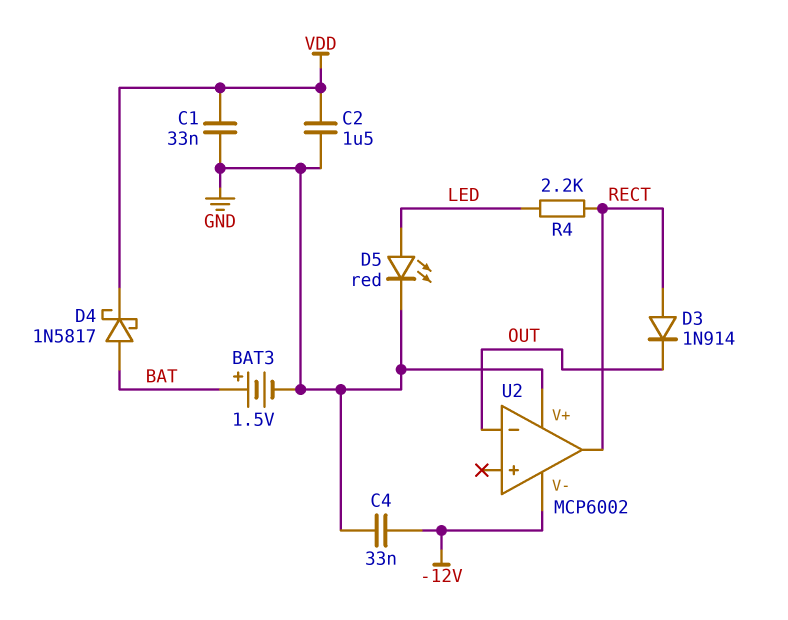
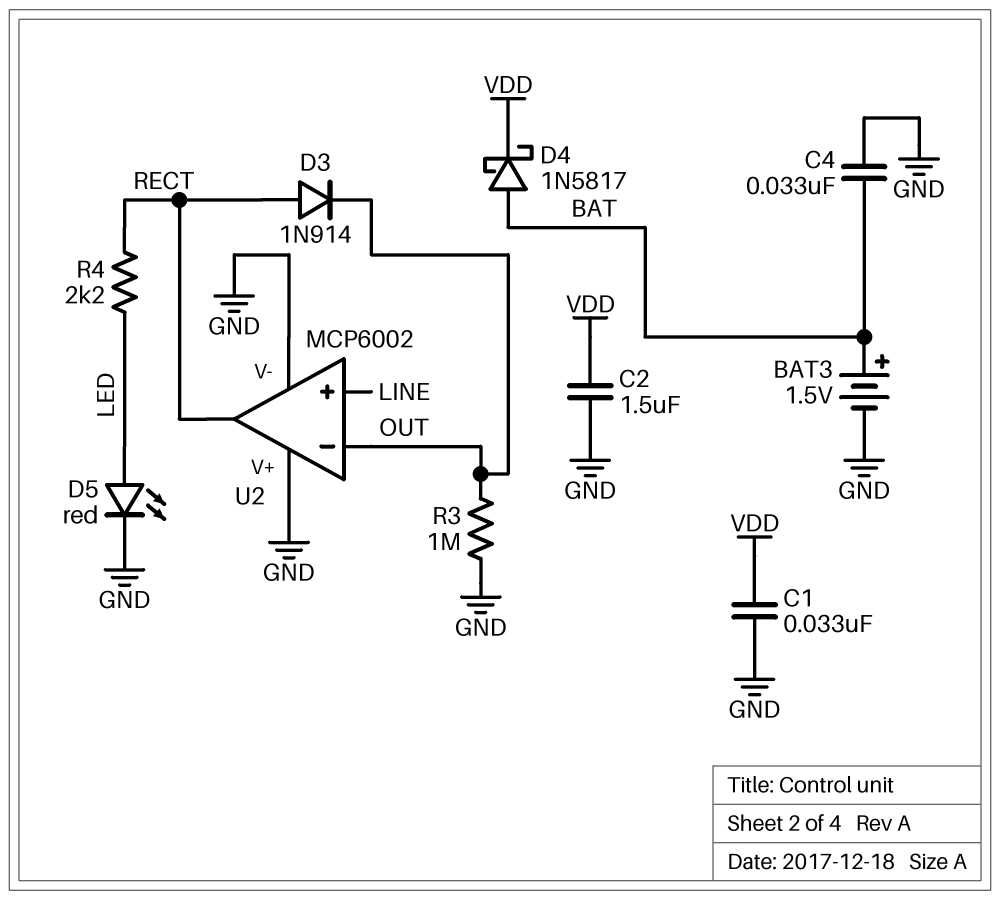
C4: 33nF (-12V, GND) -> 33nF (BAT, GND)
R3: none -> 1M (GND, OUT)
U2 pin V-: -12V -> GND
U2 pin in+: none -> LINE

